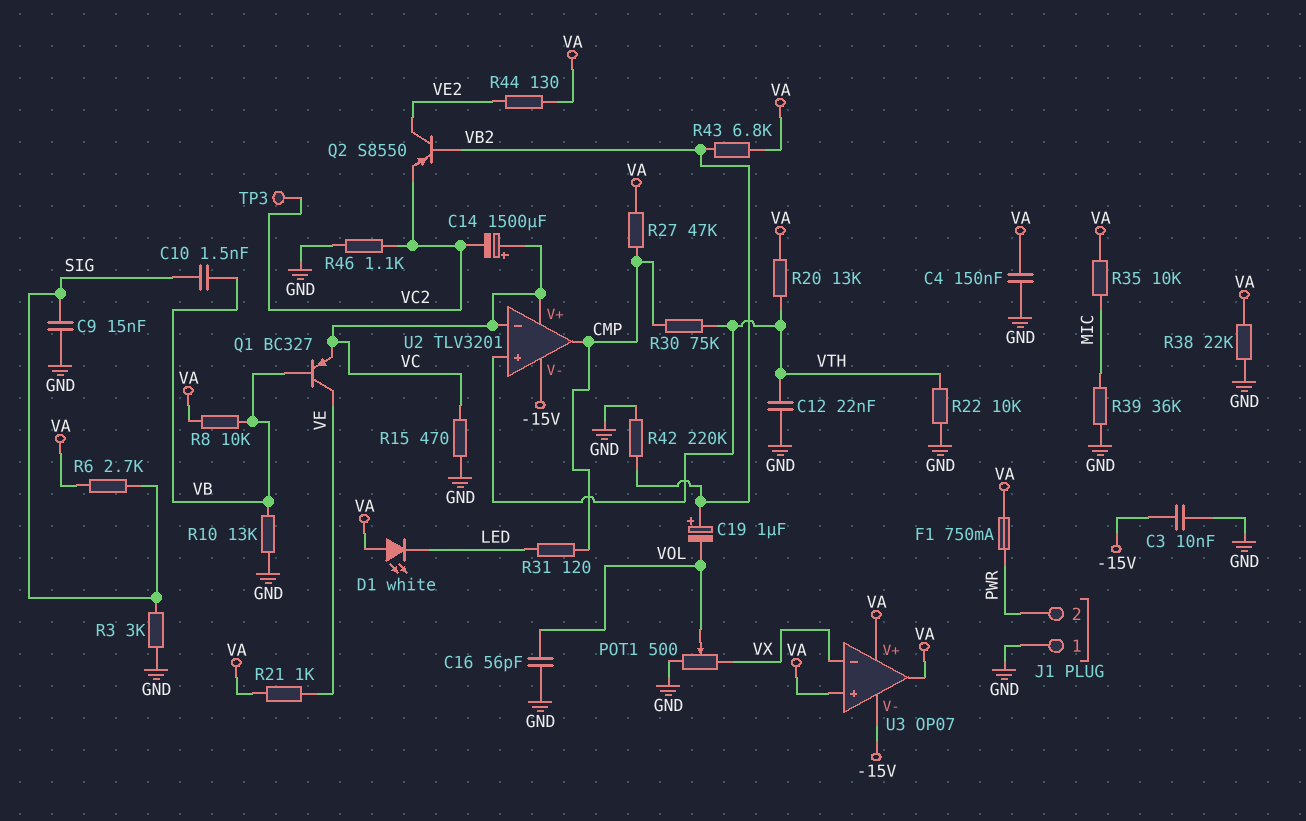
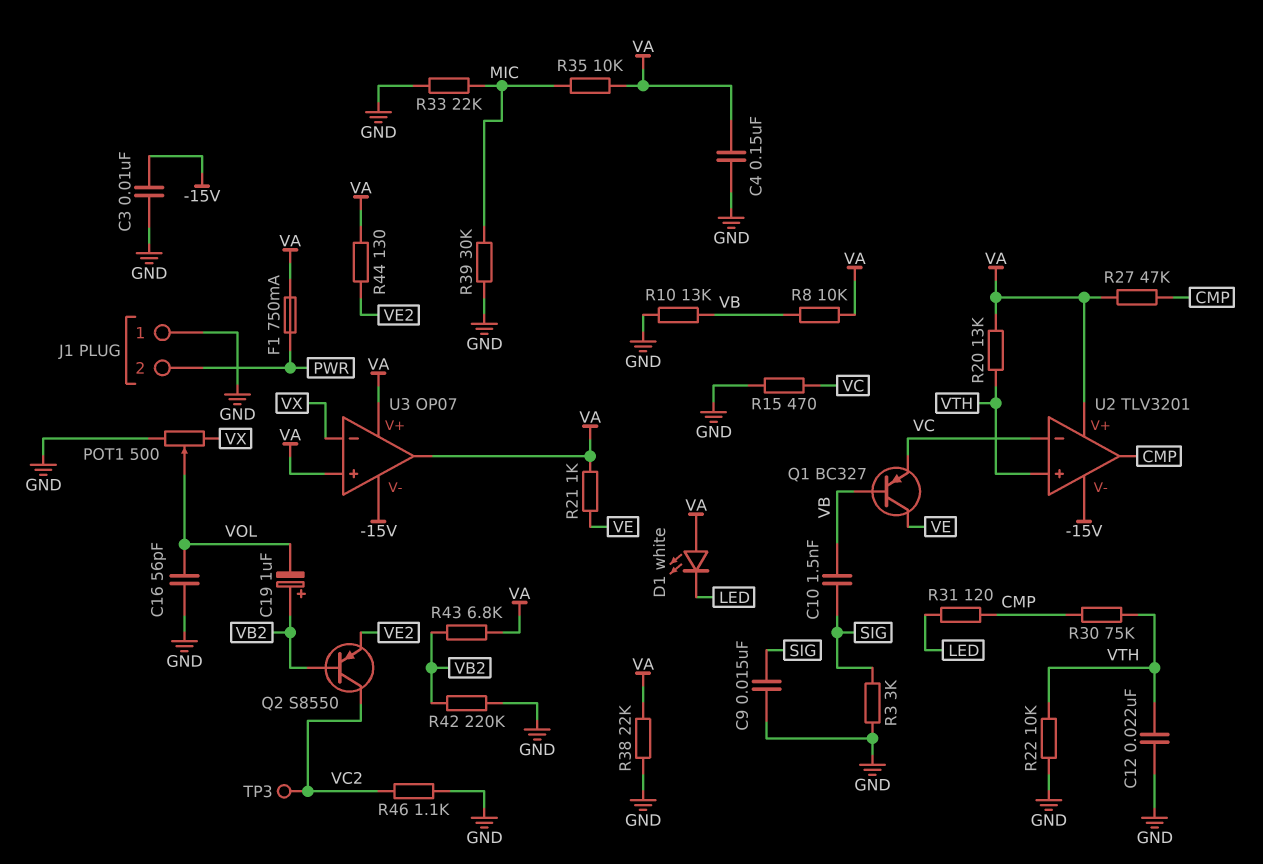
C14: 1500uF (plus VC, minus VC2) -> none
Q2: PNP S8550 (B VB2, C VE2, E VC2) -> PNP S8550 (B VB2, C VC2, E VE2)
R6: 2.7k (SIG, VA) -> none
R33: none -> 22k (GND, MIC)
R39: 36k (GND, MIC) -> 30k (GND, MIC)
U2 pin V+: VC -> VA

